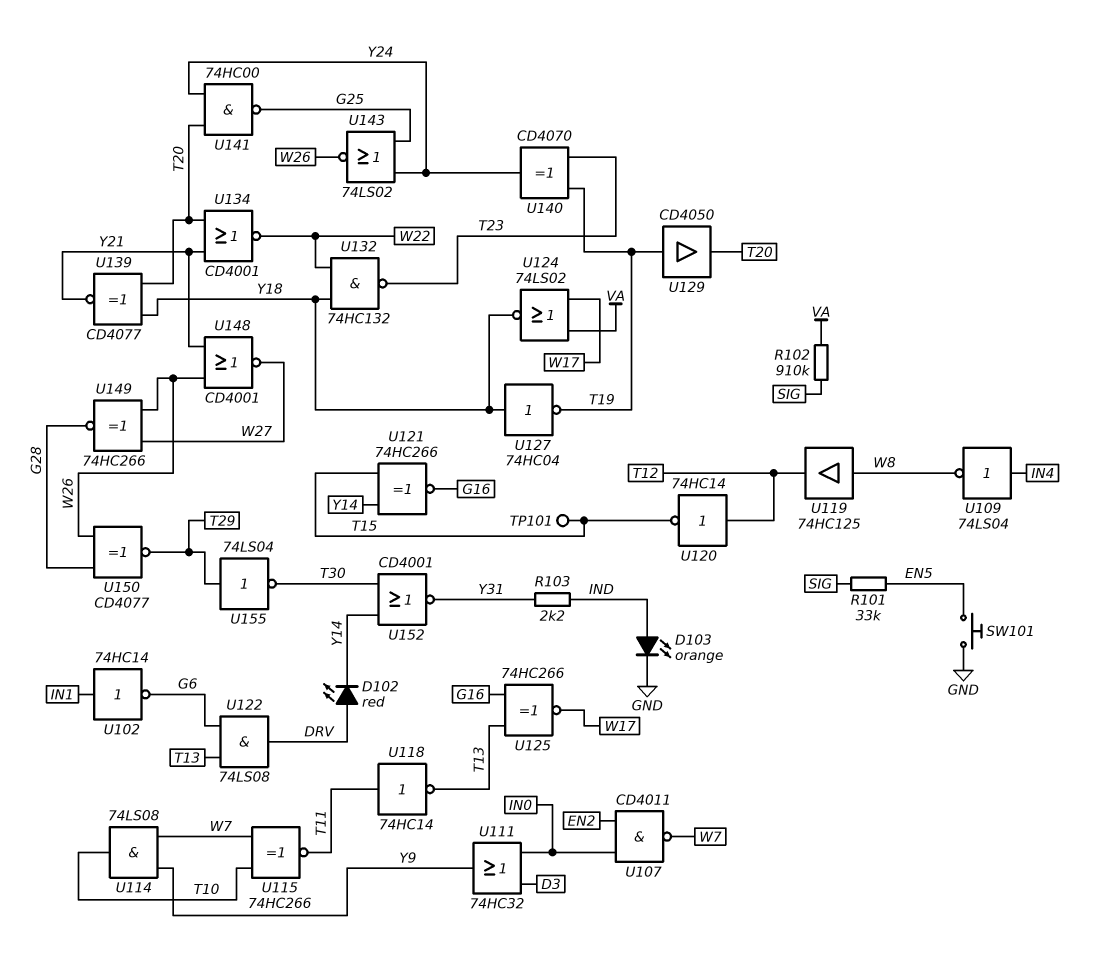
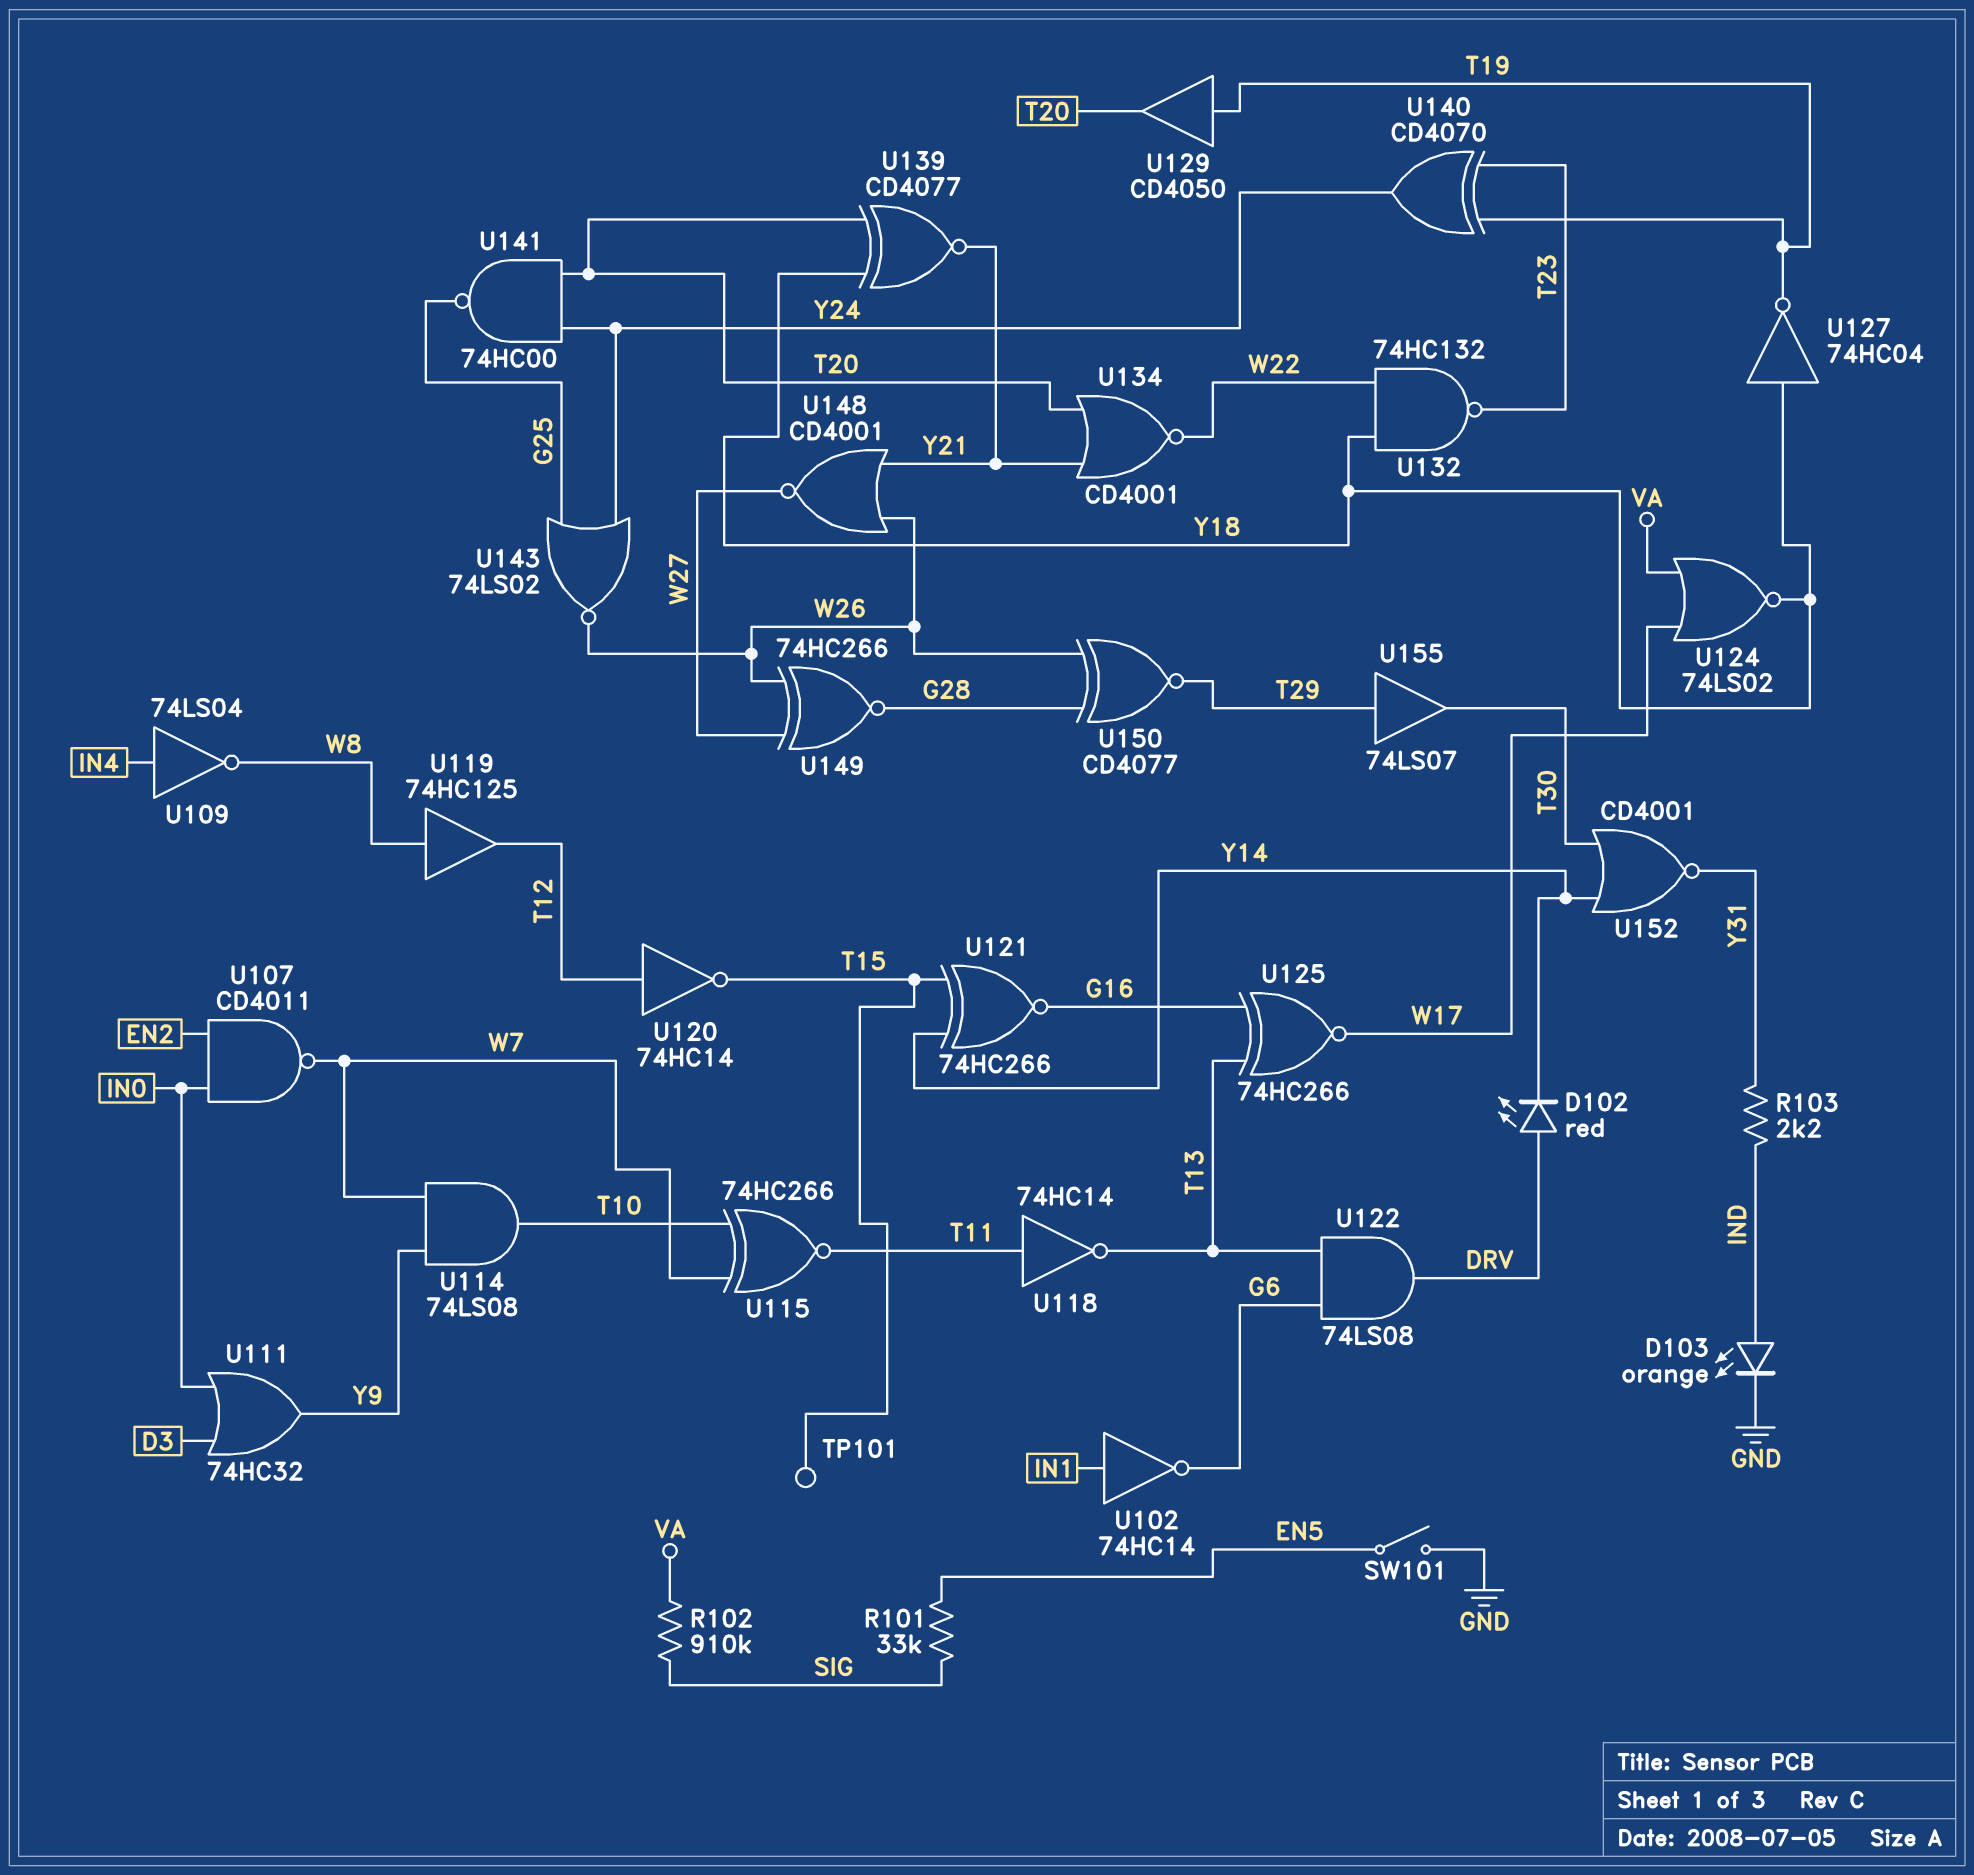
SW101: button (EN5, GND) -> switch (EN5, GND)
U155: NOT 74LS04 (in T29, out T30) -> buffer 74LS07 (in T29, out T30)

